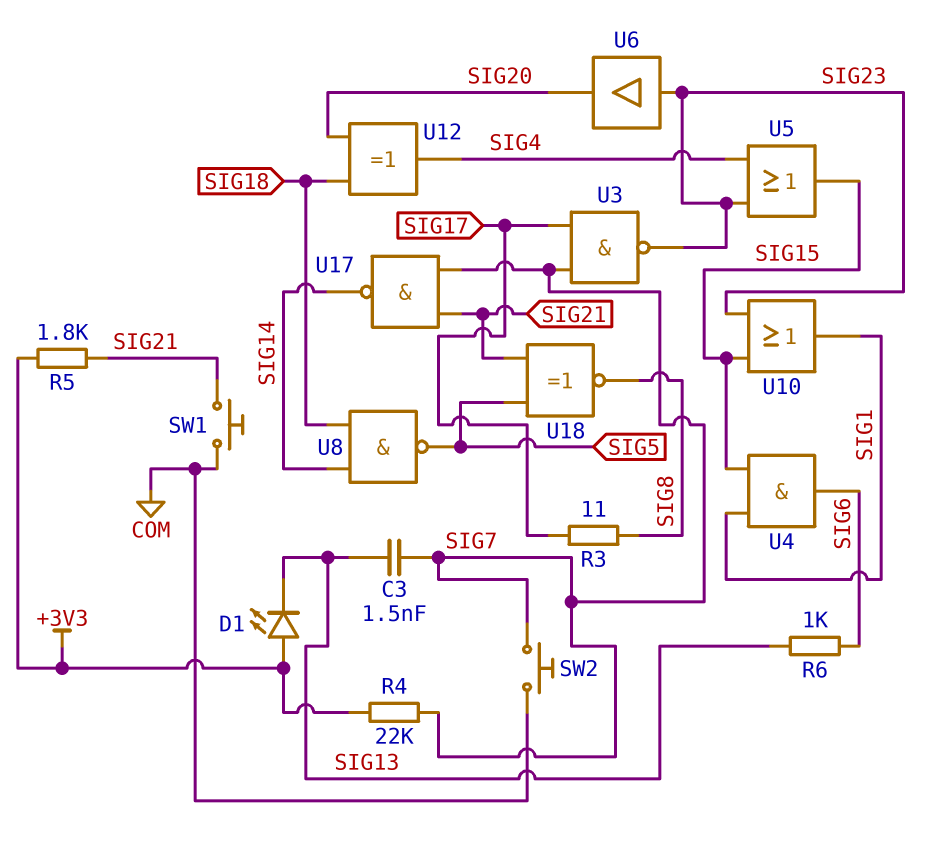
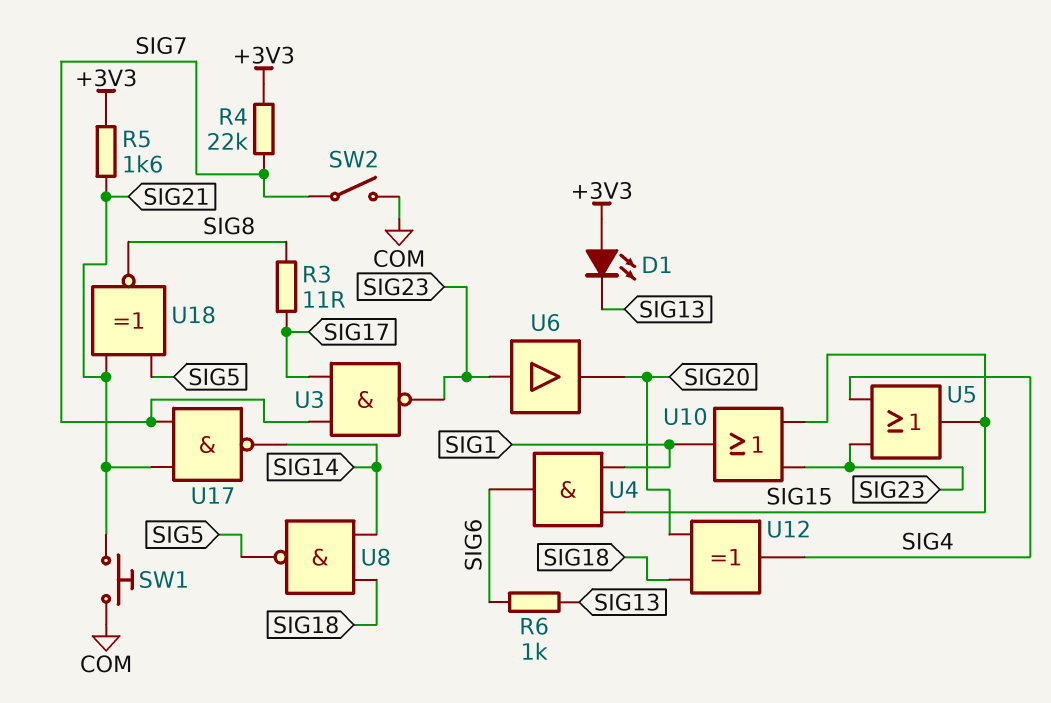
C3: 1.5nF (SIG7, SIG13) -> none
R5: 1.8k (+3V3, SIG21) -> 1.6k (+3V3, SIG21)
SW2: button (COM, SIG7) -> switch (COM, SIG7)

